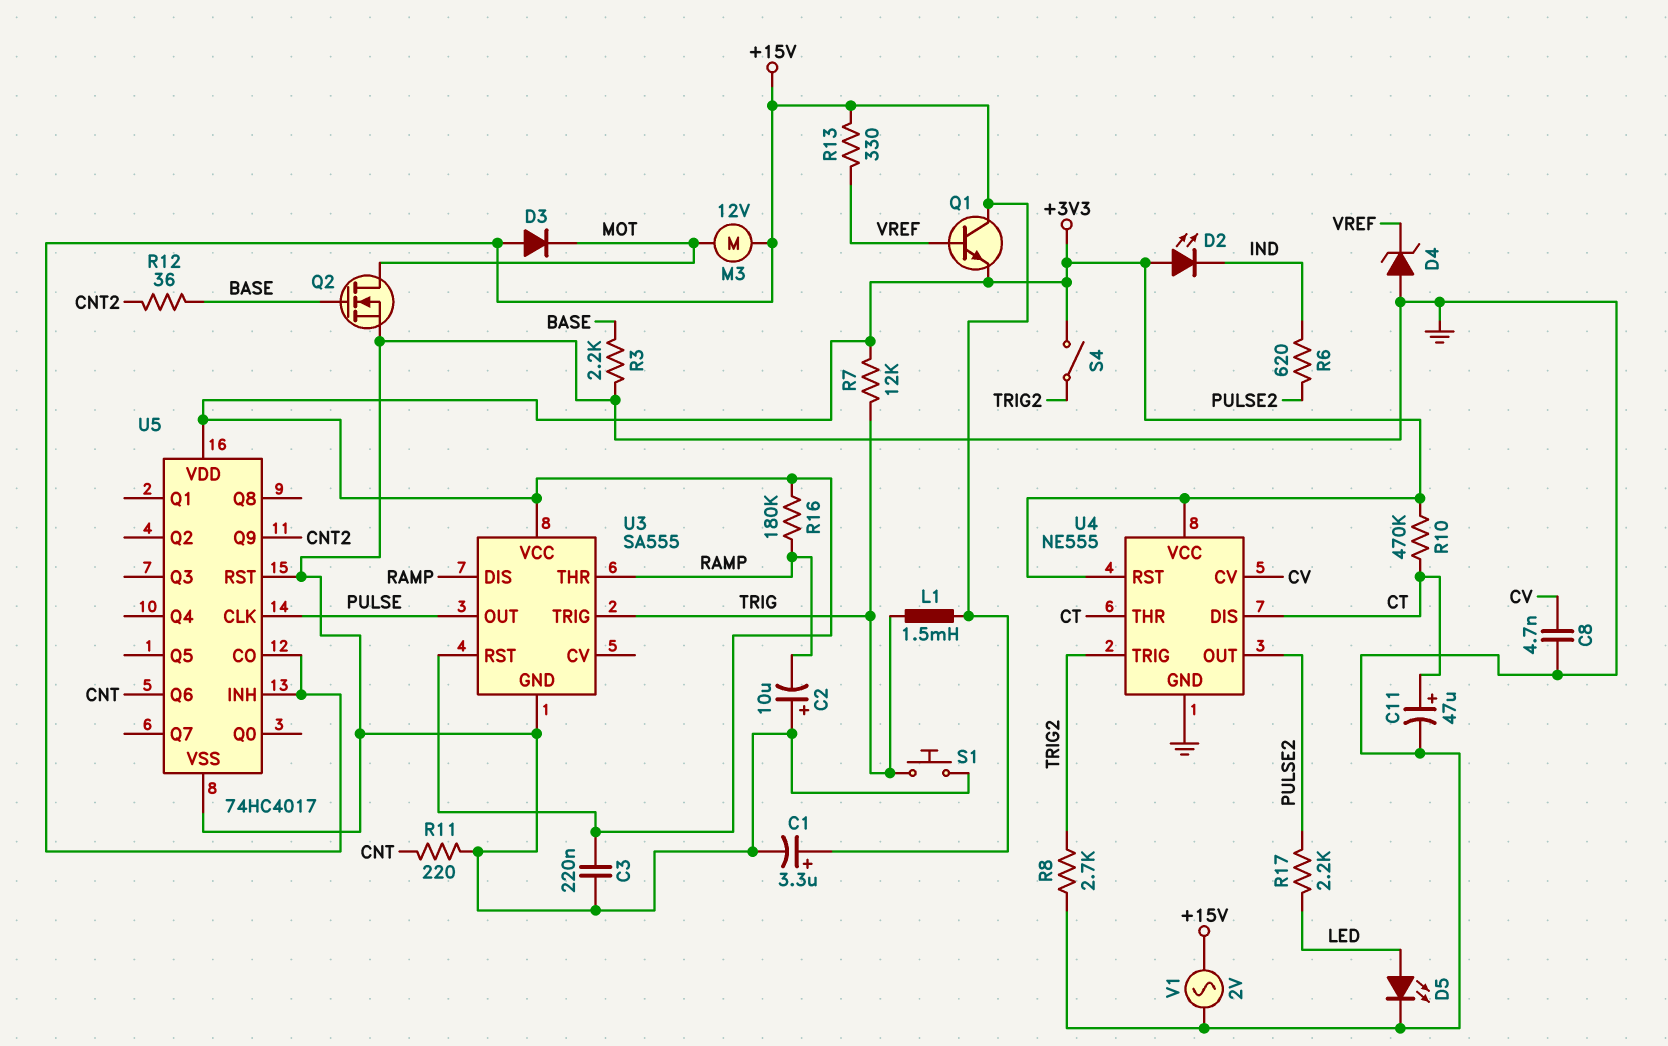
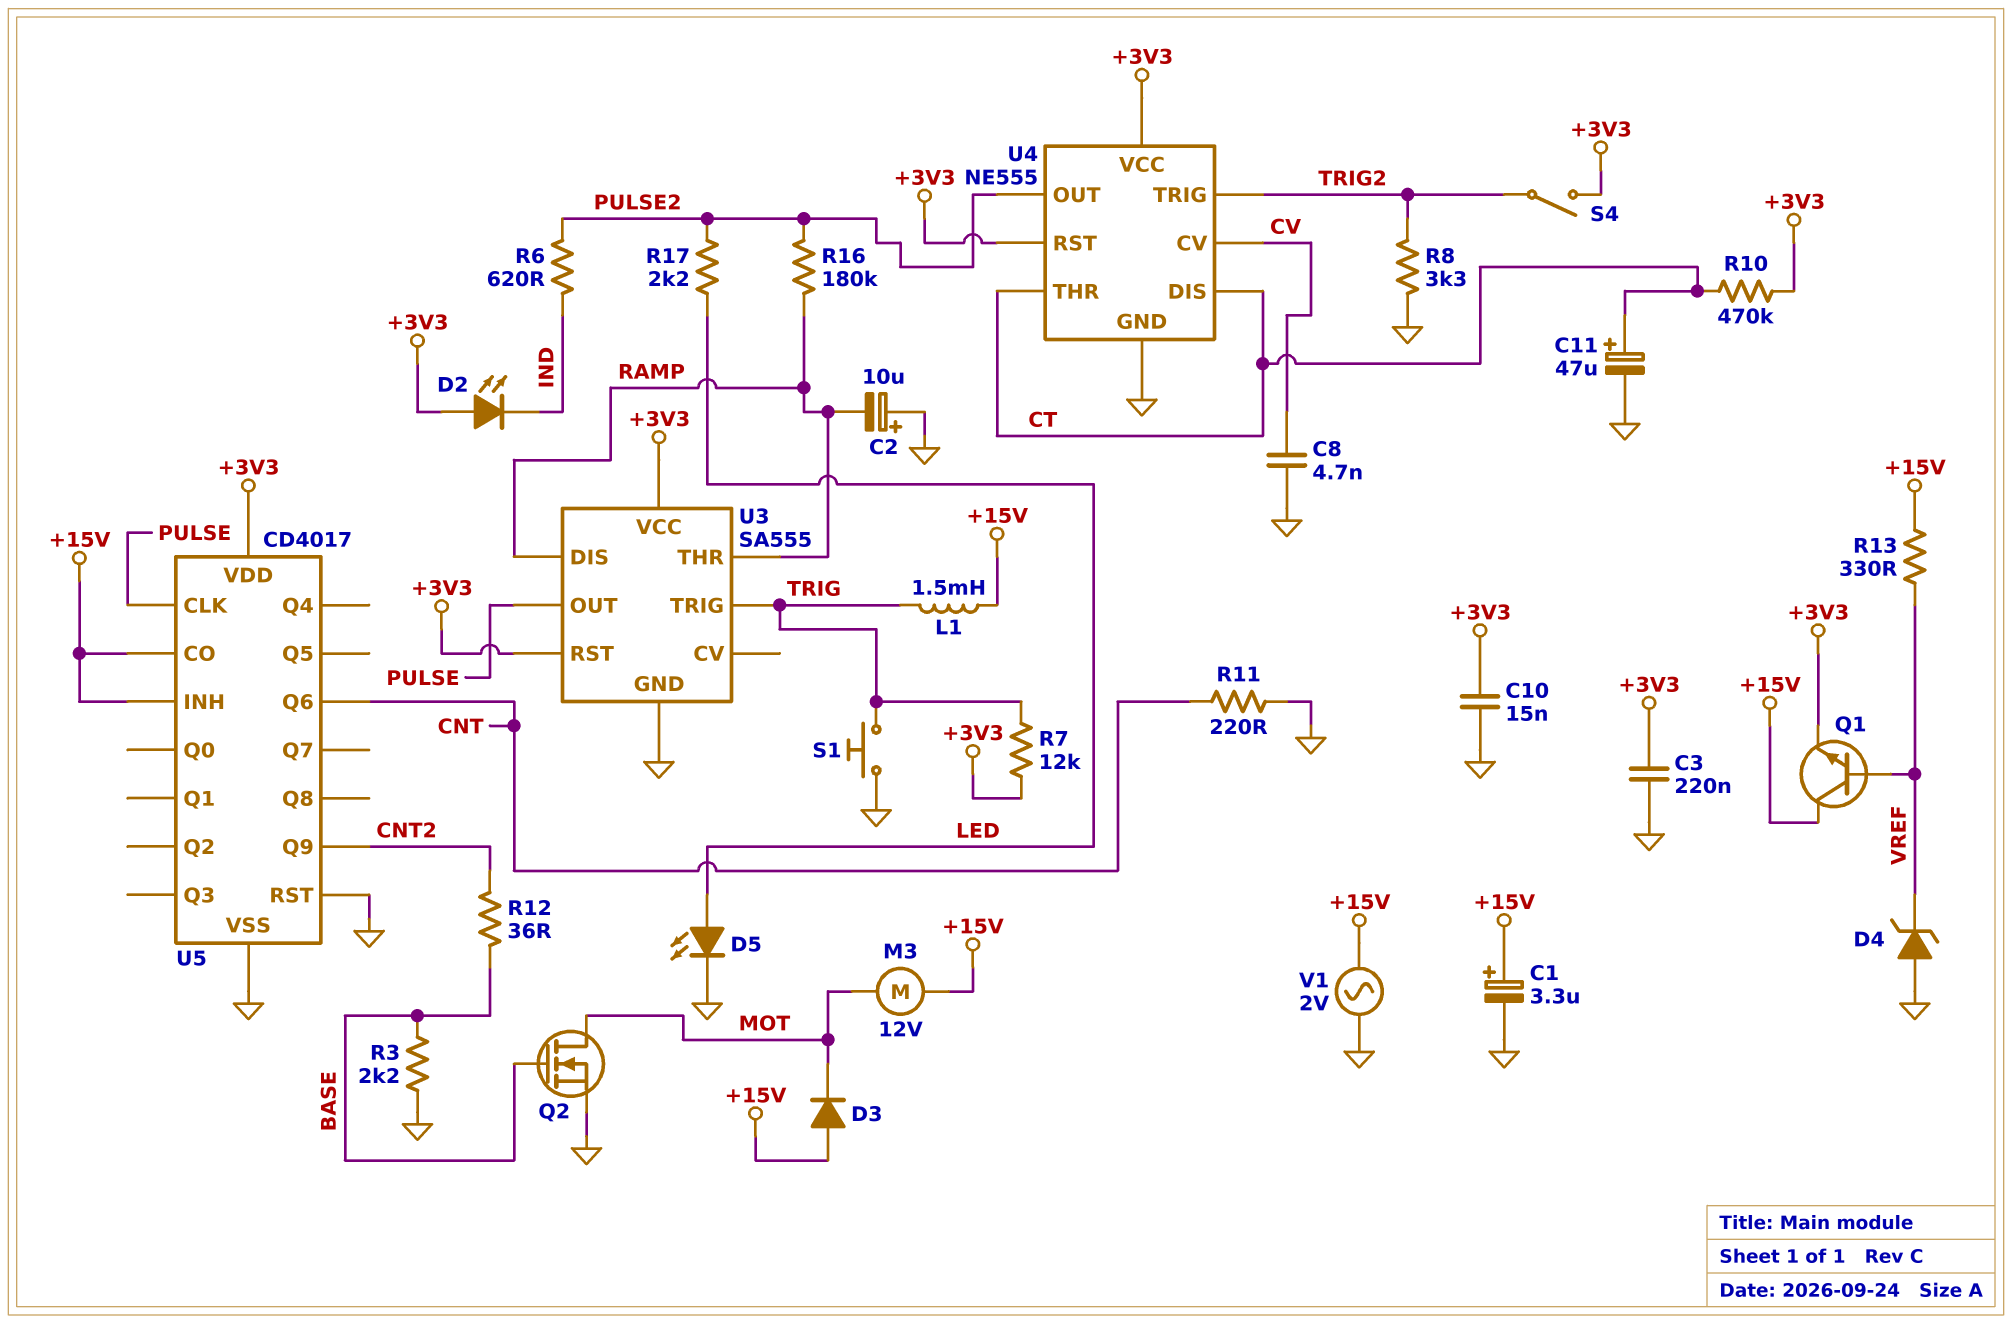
C10: none -> 15nF (+3V3, GND)
R8: 2.7k (GND, TRIG2) -> 3.3k (GND, TRIG2)
R16: 180k (+3V3, RAMP) -> 180k (PULSE2, RAMP)
U5: 74HC4017 -> CD4017

